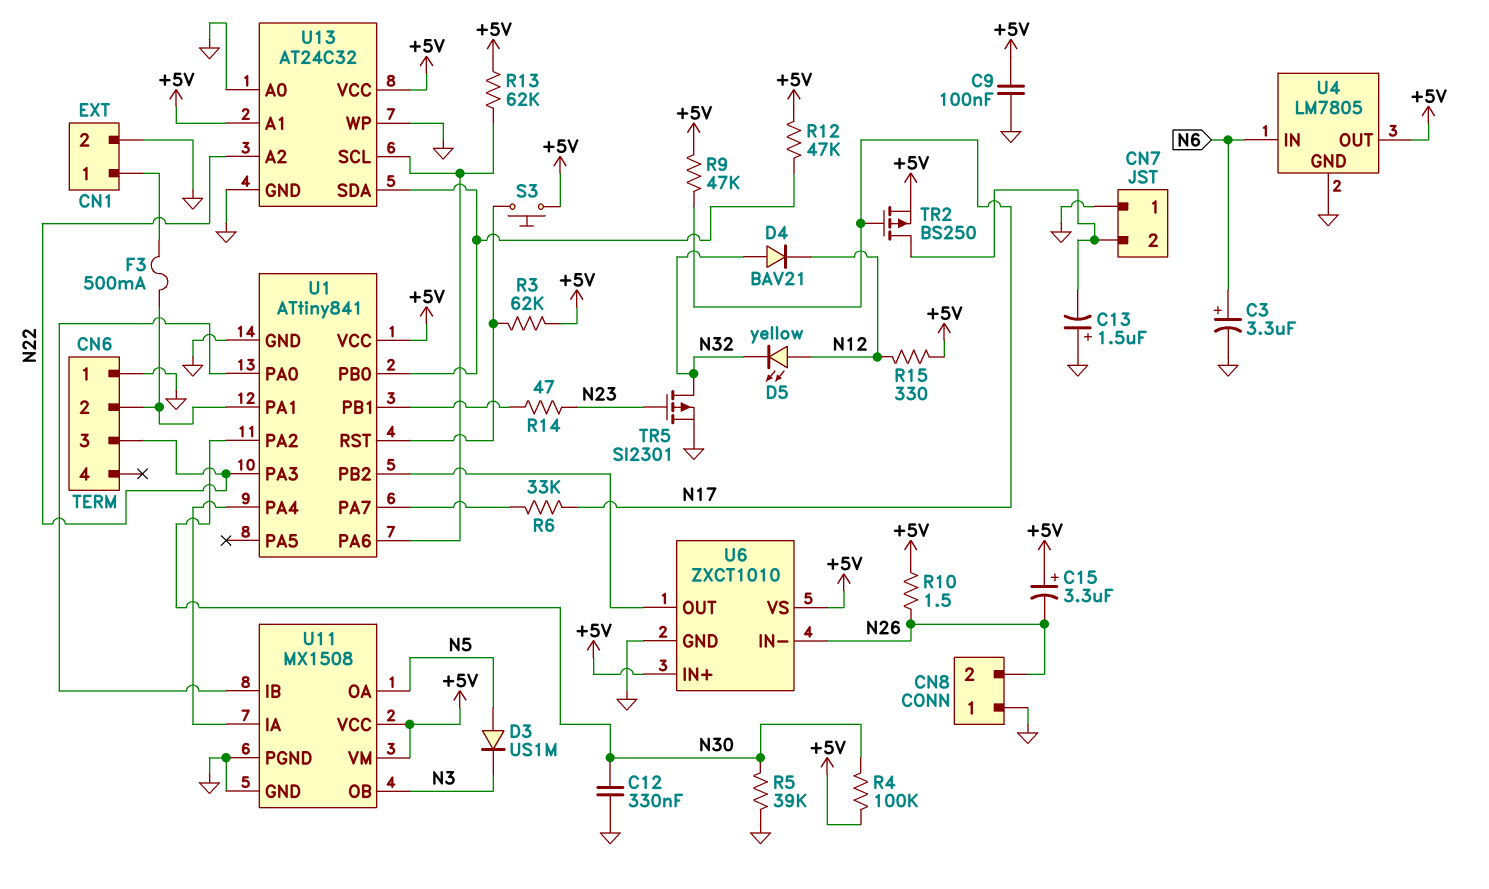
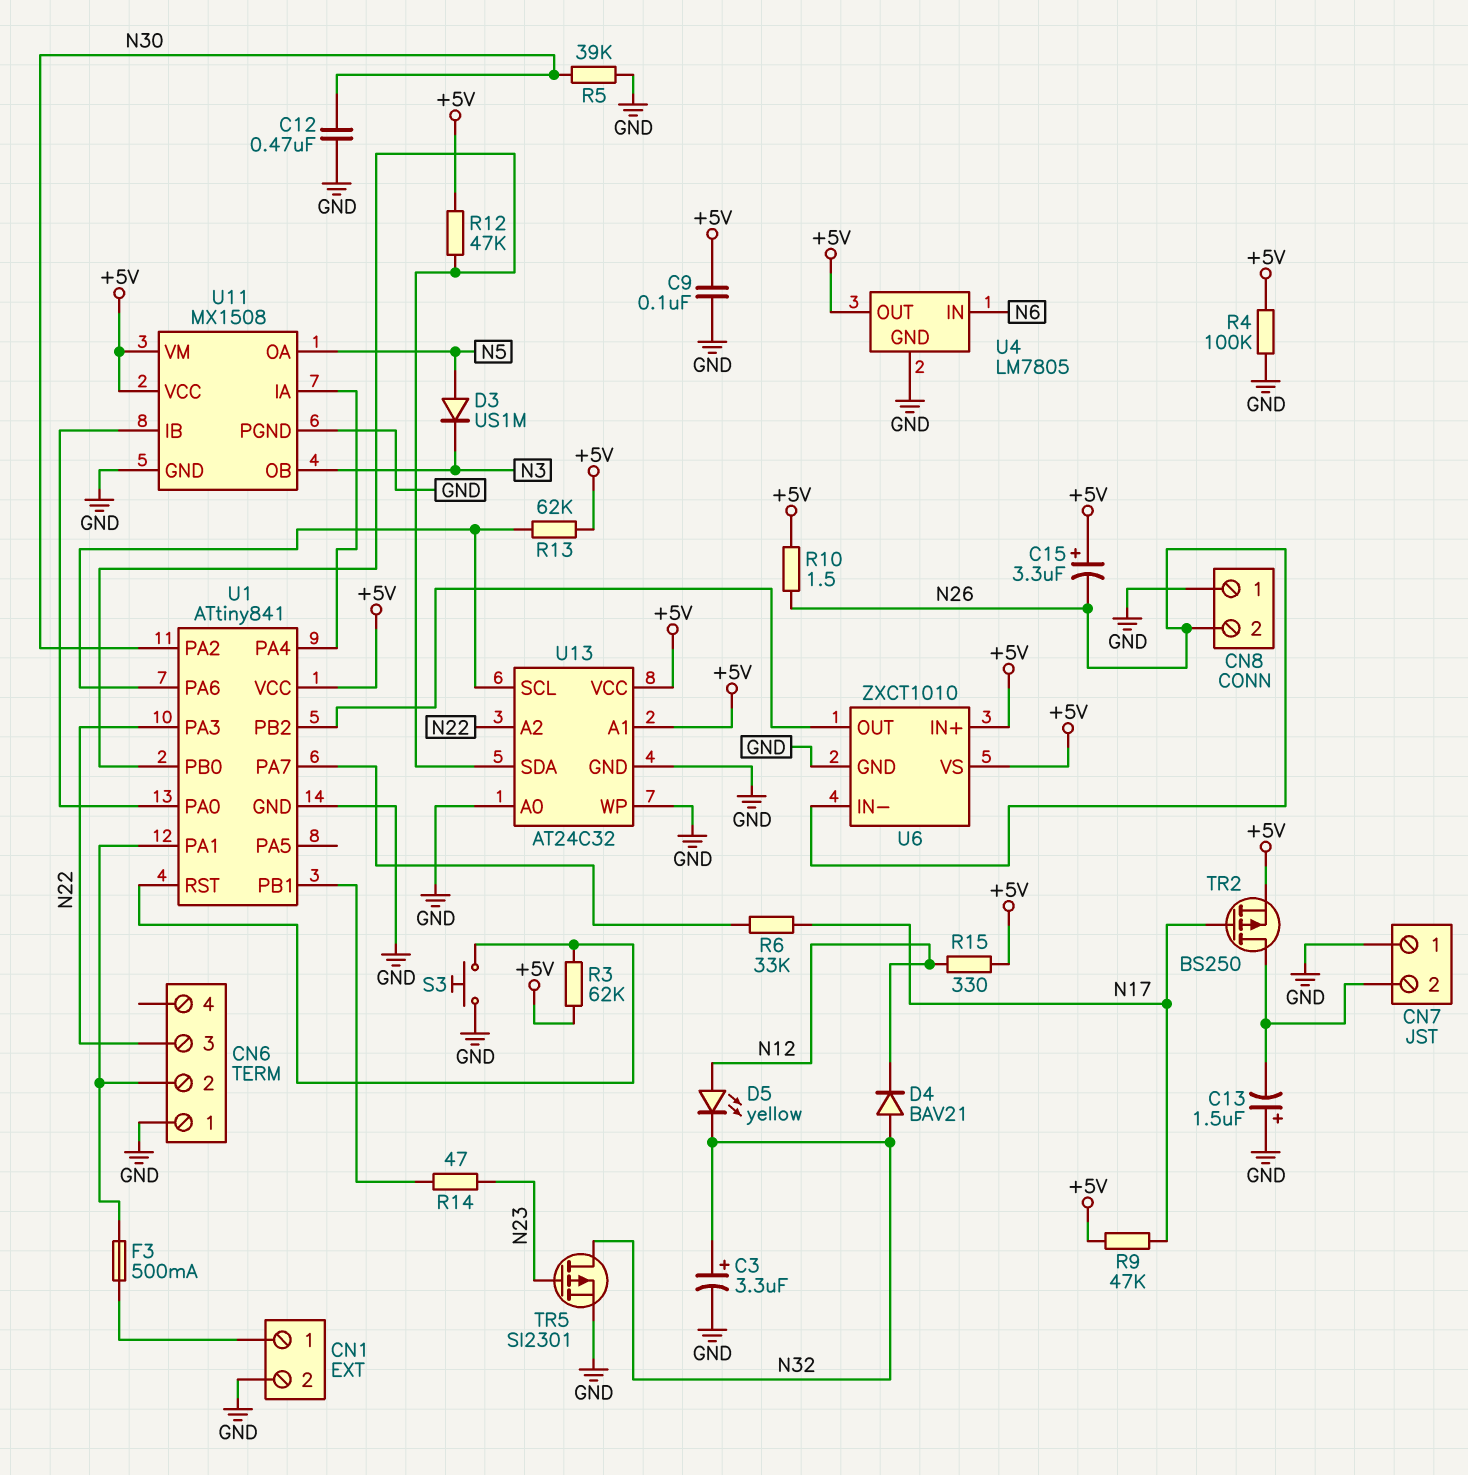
C3: 3.3uF (plus N6, minus GND) -> 3.3uF (plus N32, minus GND)
C12: 330nF (GND, N30) -> 470nF (GND, N30)
R4: 100k (+5V, N30) -> 100k (+5V, GND)
S3: button (+5V, U1/RST) -> button (GND, U1/RST)

